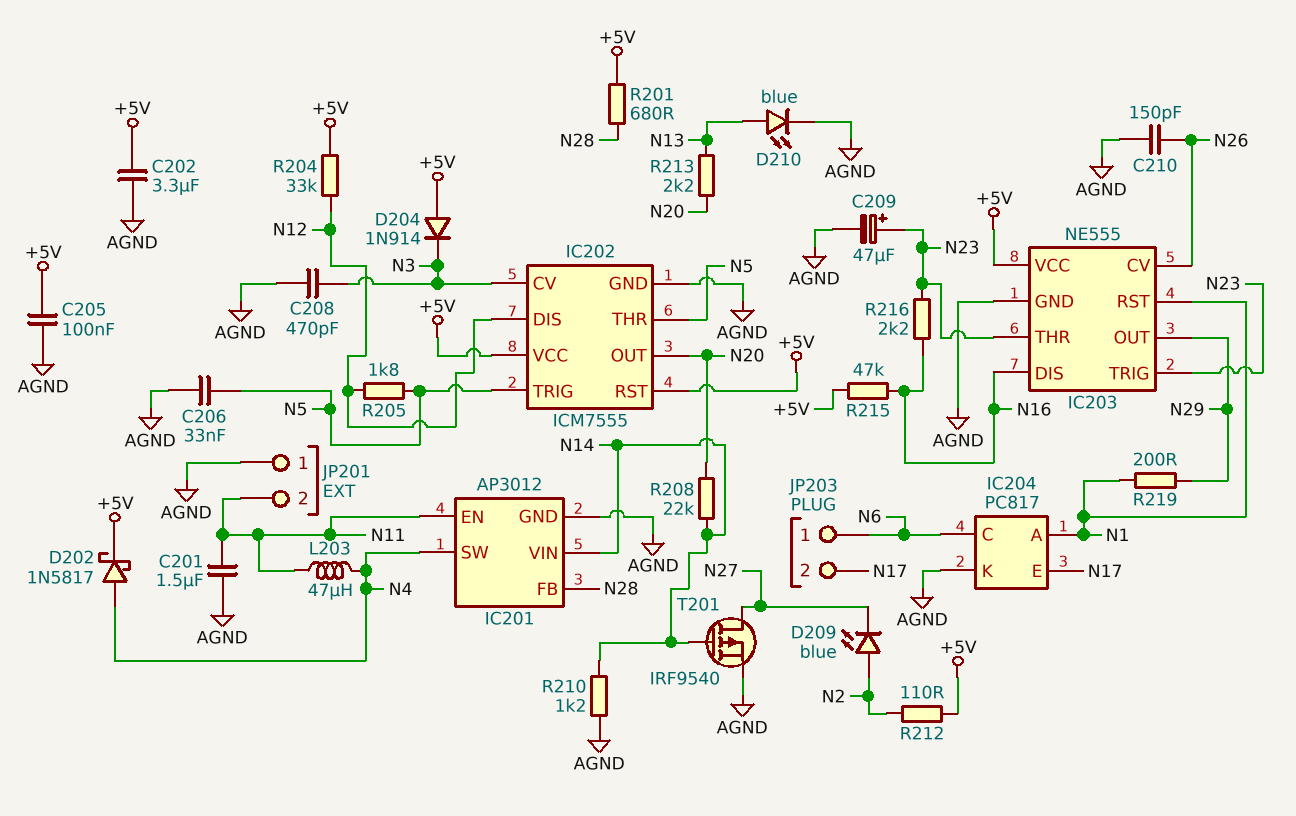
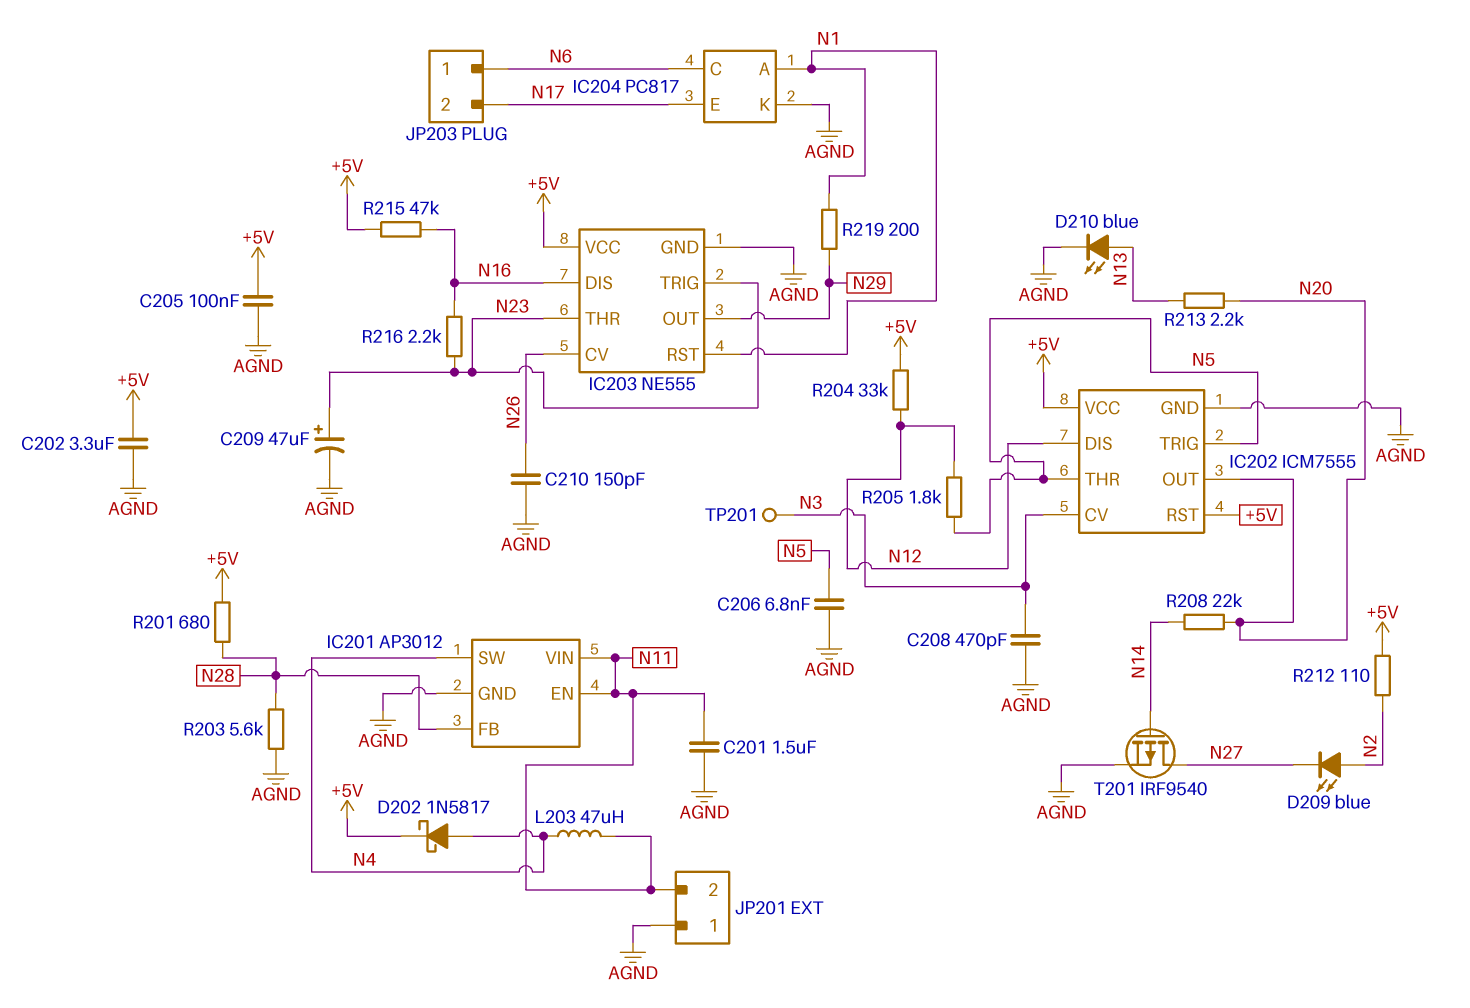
C206: 33nF (AGND, N5) -> 6.8nF (AGND, N5)
D204: diode 1N914 (A +5V, K N3) -> none
IC201 pin VIN: N14 -> N11
R203: none -> 5.6k (AGND, N28)
R210: 1.2k (AGND, N14) -> none
TP201: none -> test point (N3)

